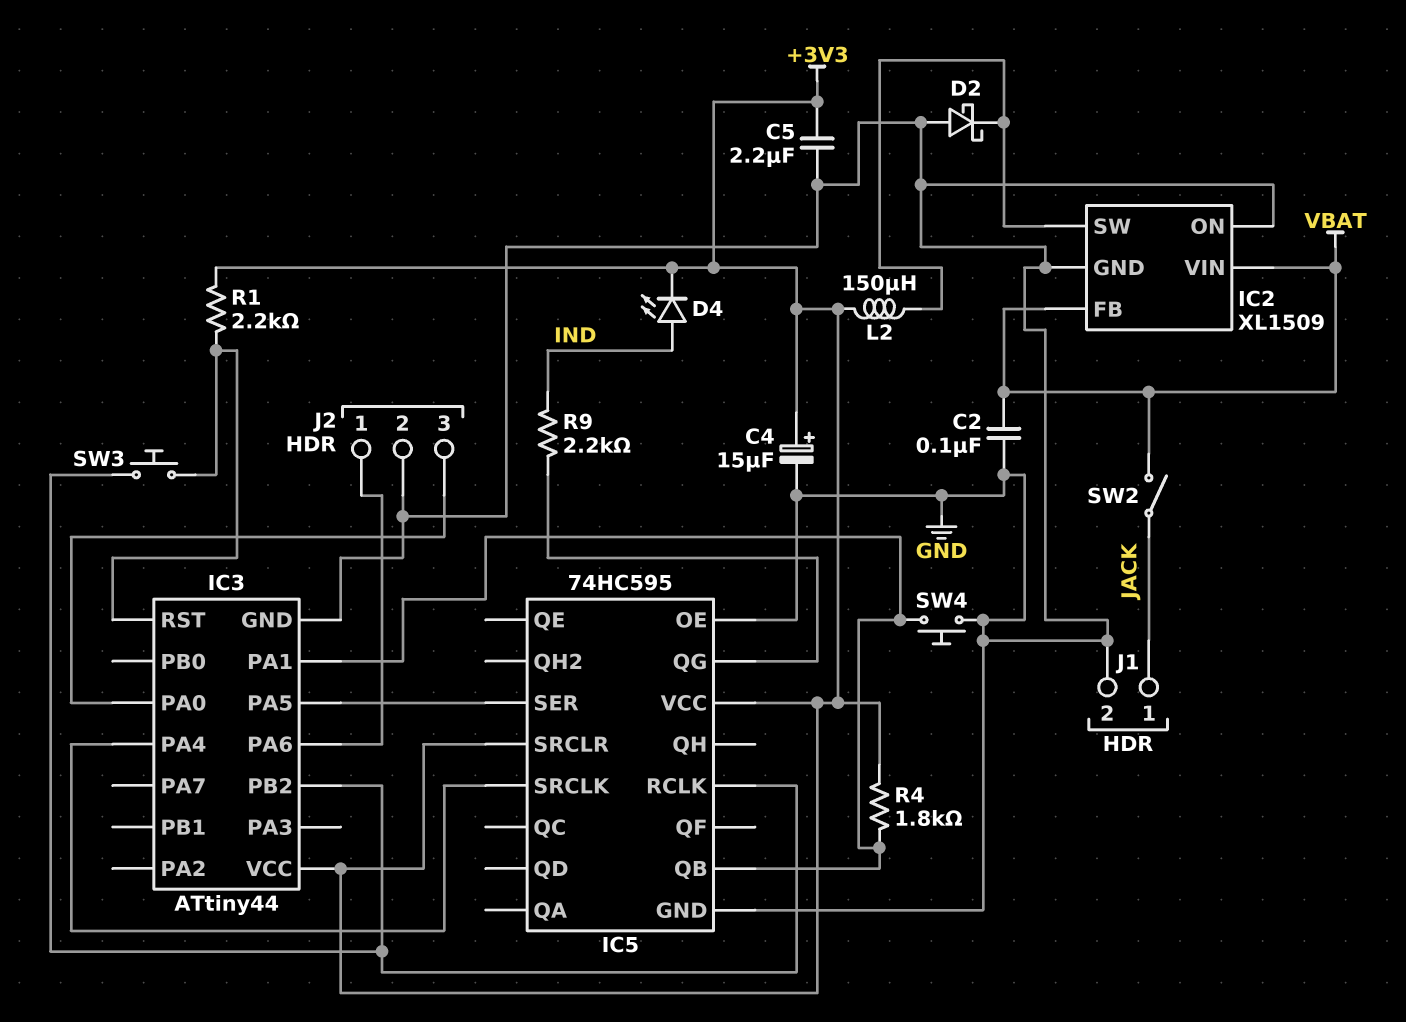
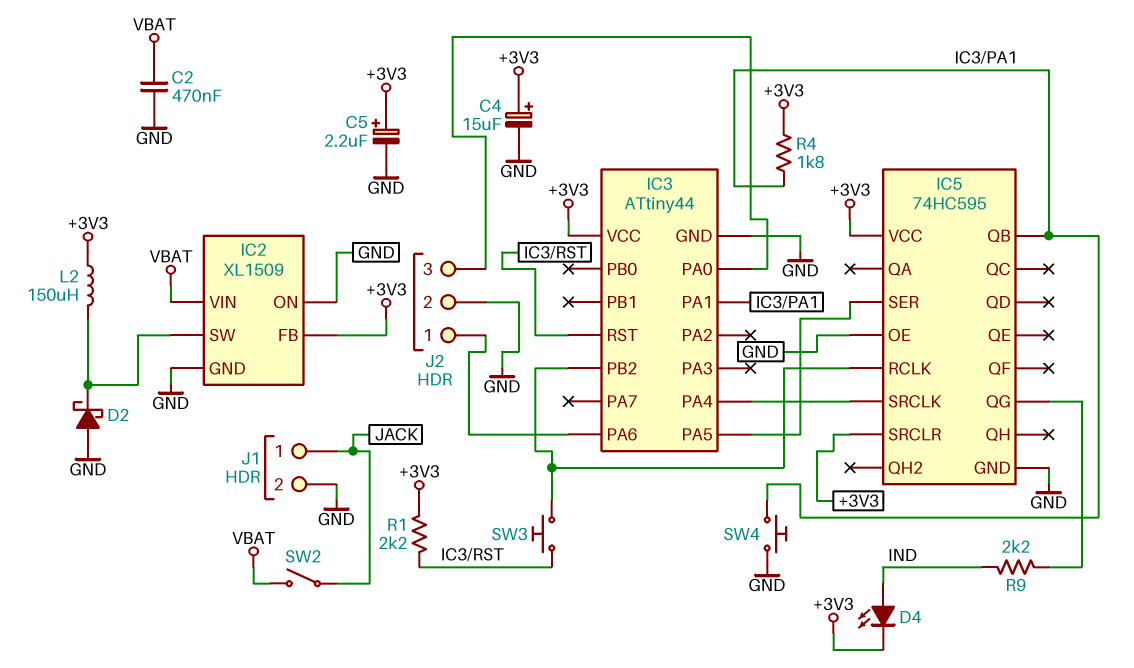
C2: 100nF (GND, VBAT) -> 470nF (GND, VBAT)
C5: 2.2uF (+3V3, GND) -> 2.2uF (plus +3V3, minus GND)
IC2 pin FB: VBAT -> +3V3

